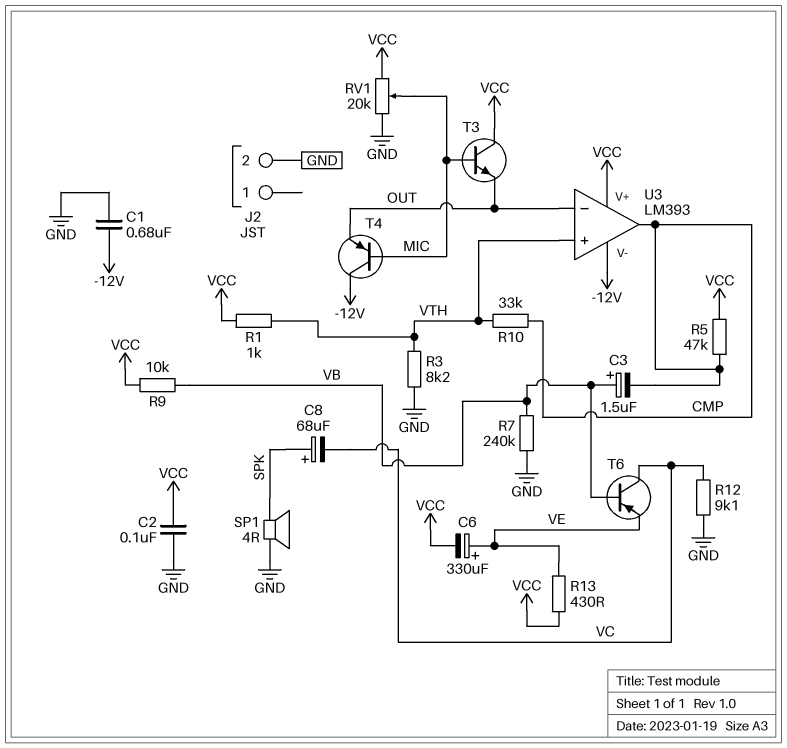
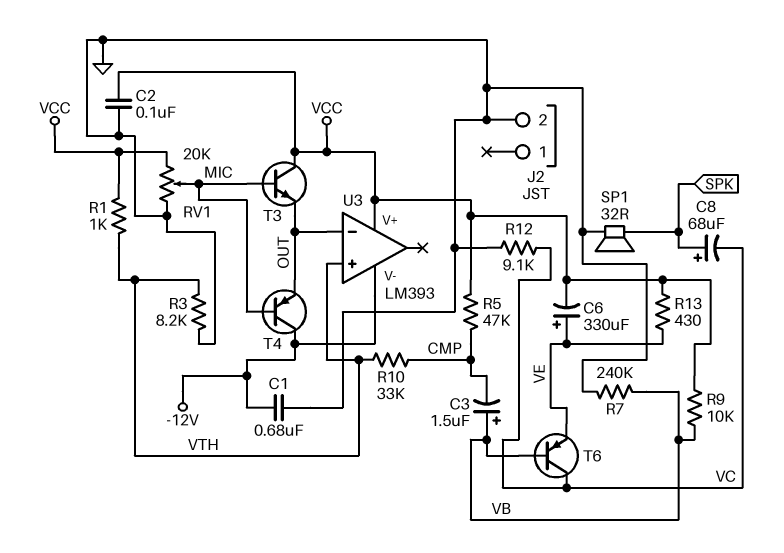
SP1: speaker 4R (GND, SPK) -> speaker 32R (GND, SPK)
U3 pin out: CMP -> none

